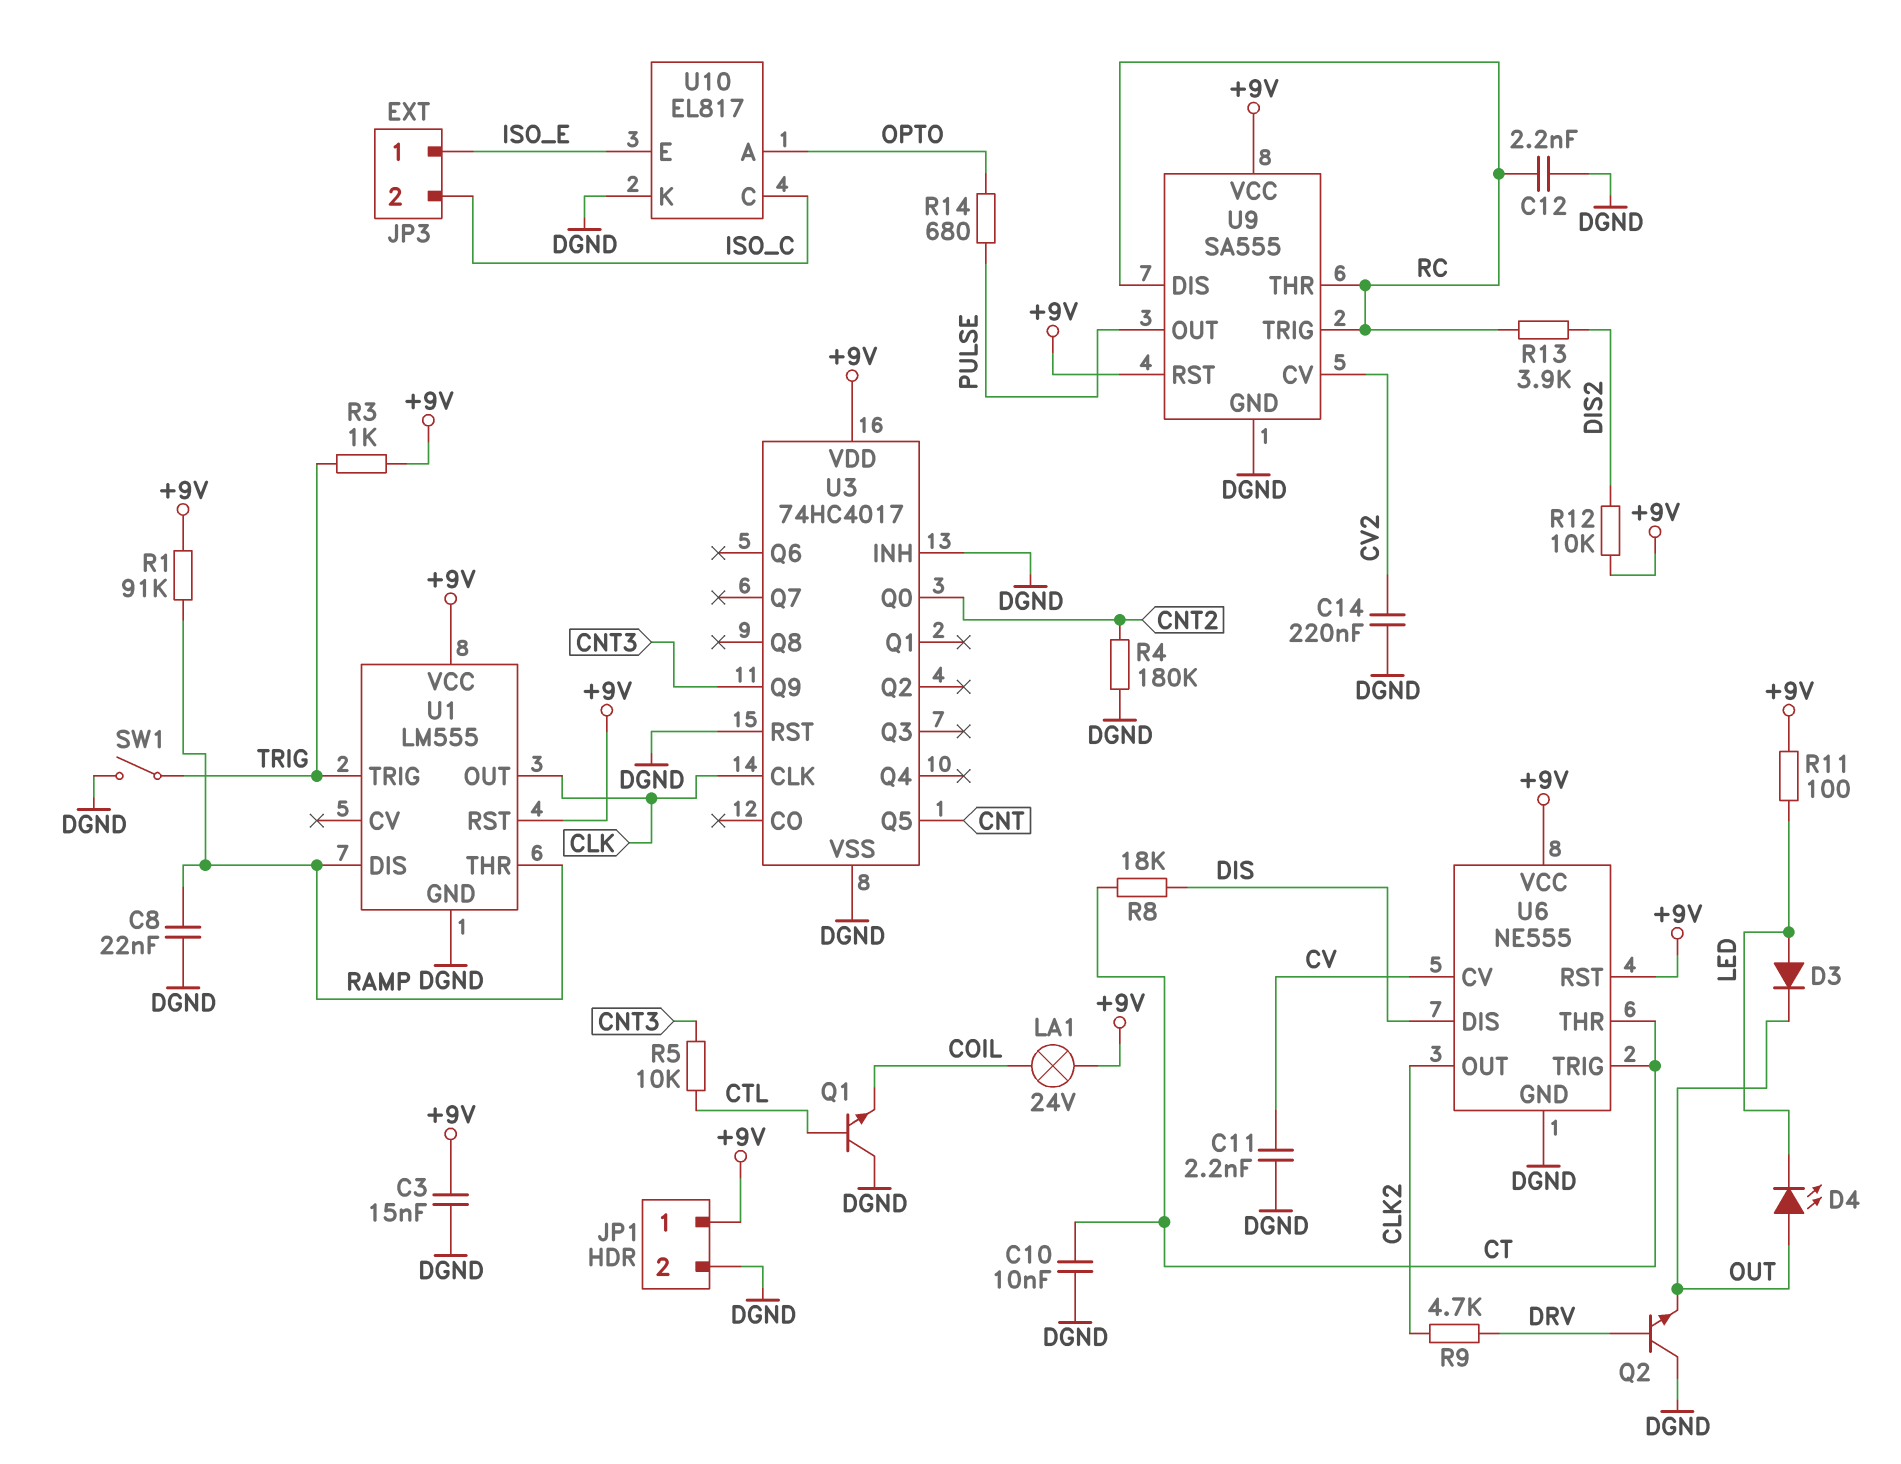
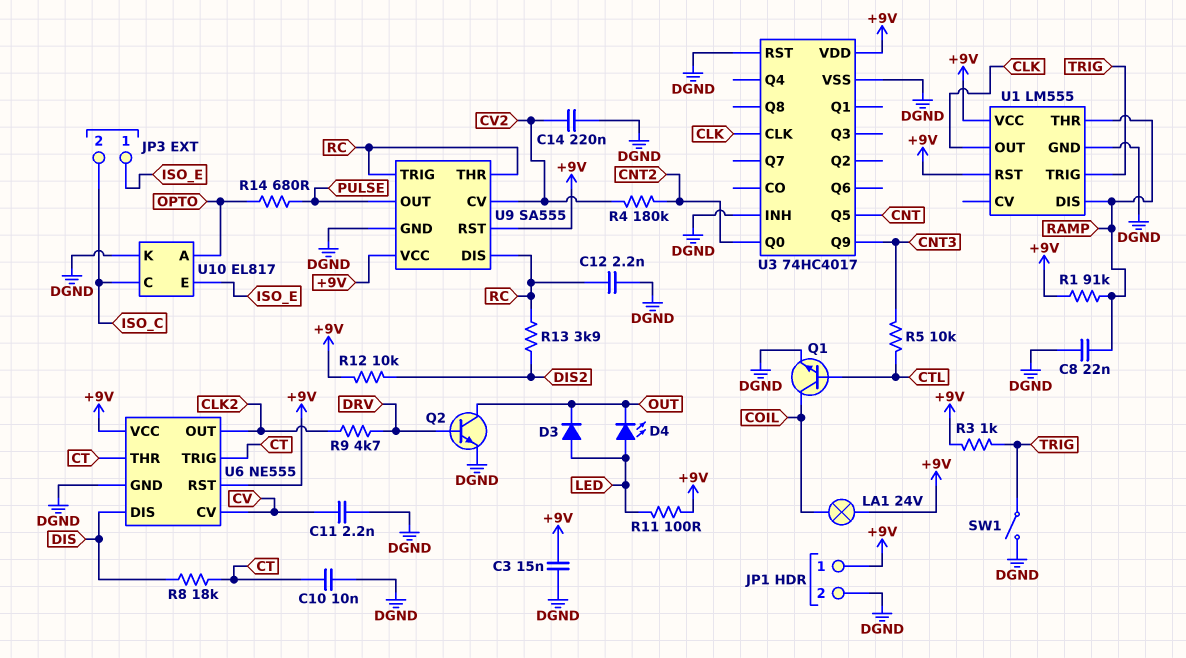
D4: LED (A OUT, K LED) -> LED (A LED, K OUT)
Q1: NPN (B CTL, C DGND, E COIL) -> NPN (B CTL, C COIL, E DGND)
Q2: NPN (B DRV, C DGND, E OUT) -> NPN (B DRV, C OUT, E DGND)
R4: 180k (CNT2, DGND) -> 180k (CNT2, CV2)

